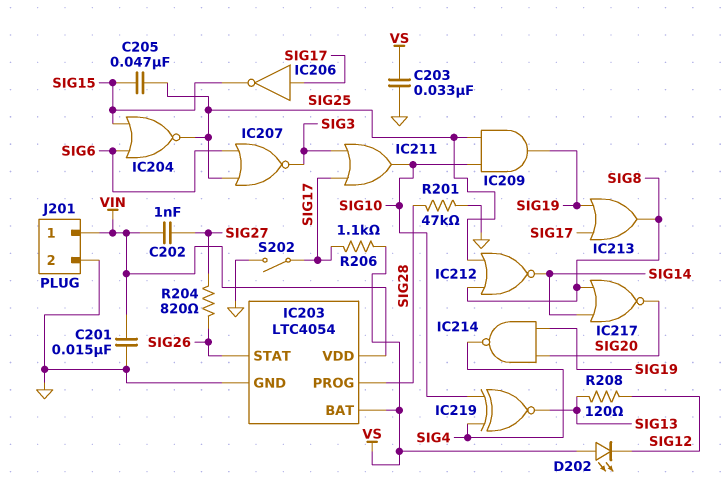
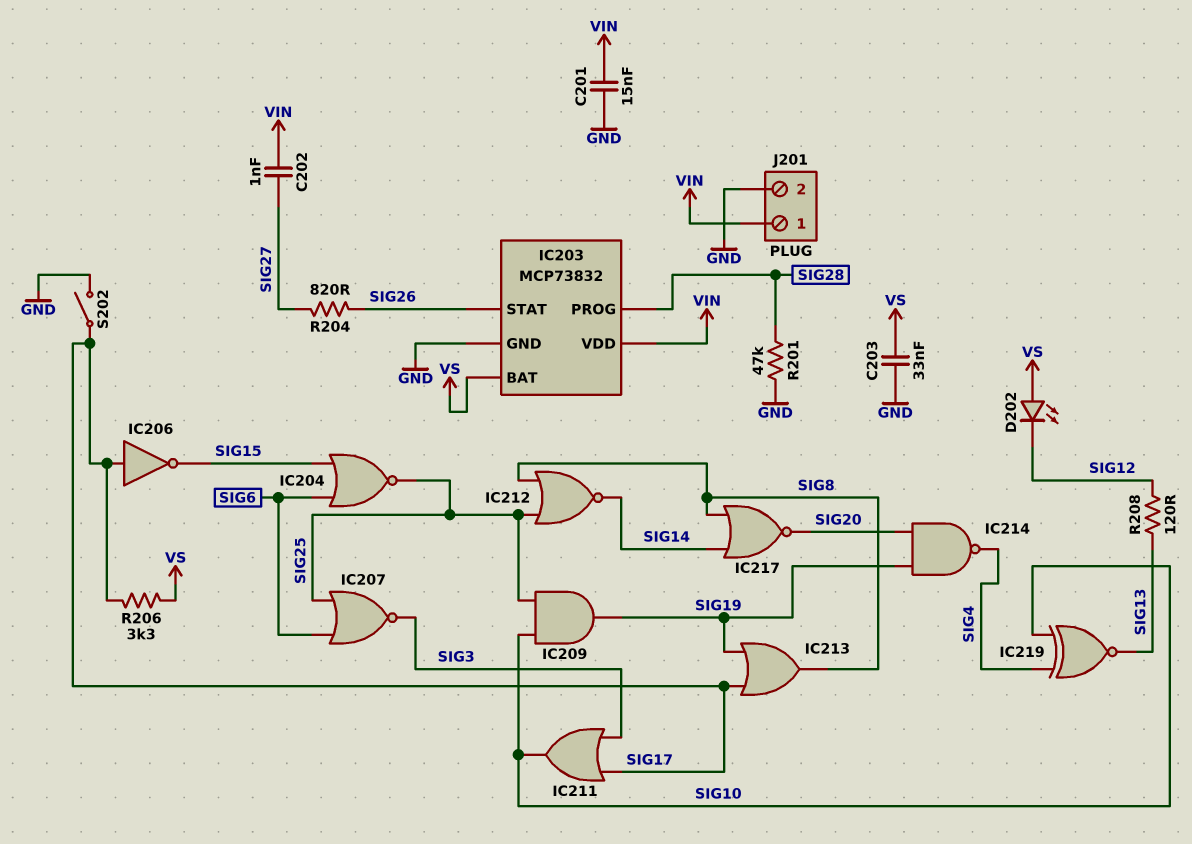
C205: 47nF (SIG15, SIG25) -> none
IC203: LTC4054 -> MCP73832
R206: 1.1k (SIG17, VS) -> 3.3k (SIG17, VS)

